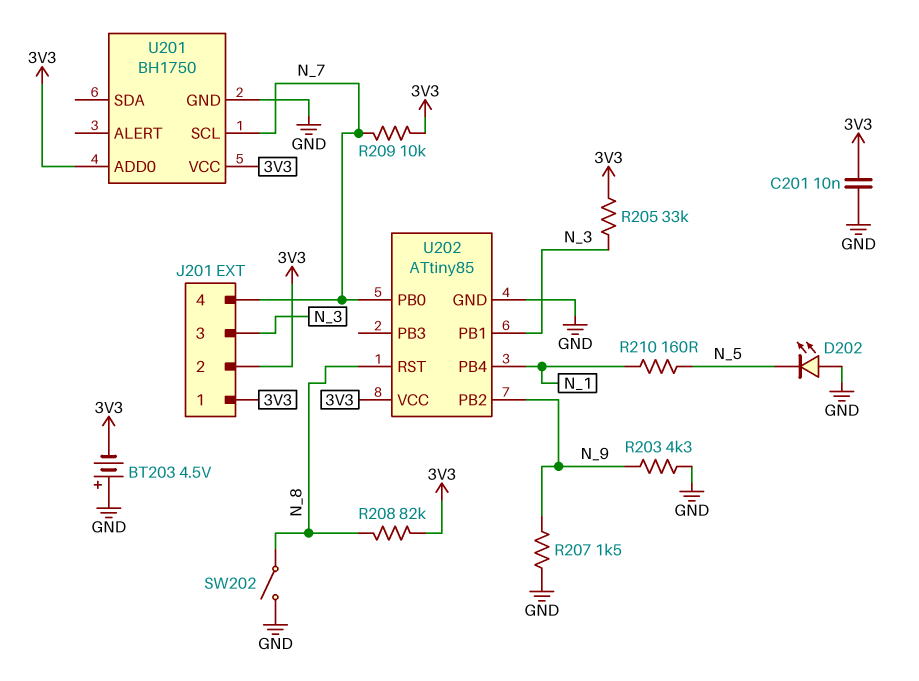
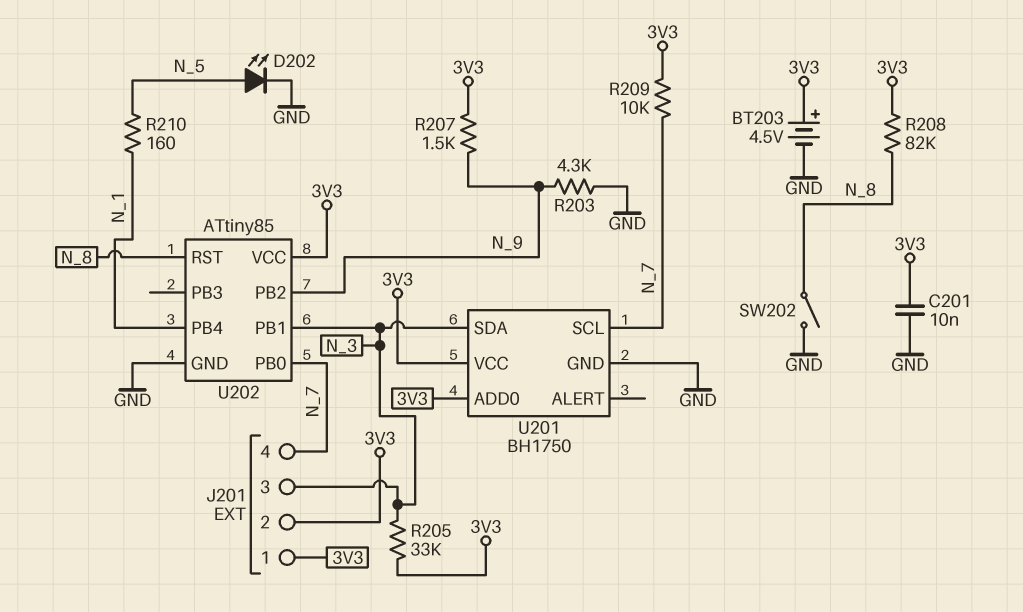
BT203: 4.5V (plus GND, minus 3V3) -> 4.5V (plus 3V3, minus GND)
D202: LED (A GND, K N_5) -> LED (A N_5, K GND)
R207: 1.5k (GND, N_9) -> 1.5k (3V3, N_9)
U201 pin SDA: none -> N_3

